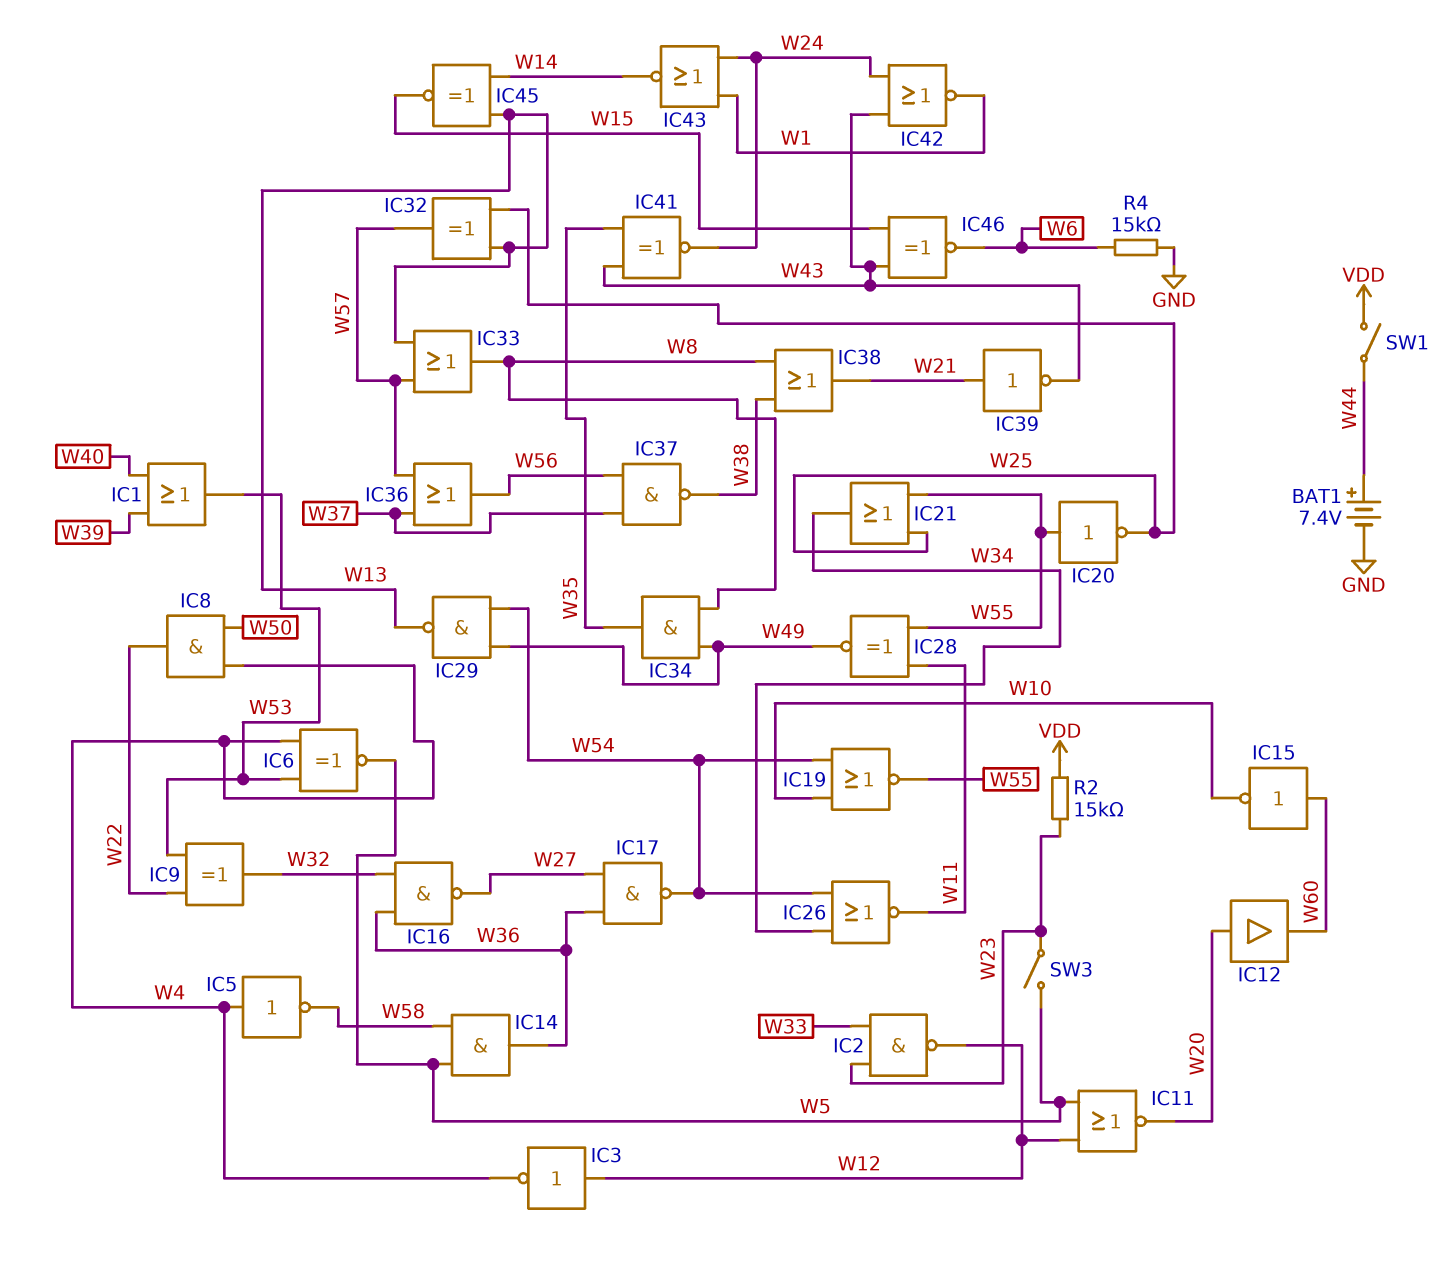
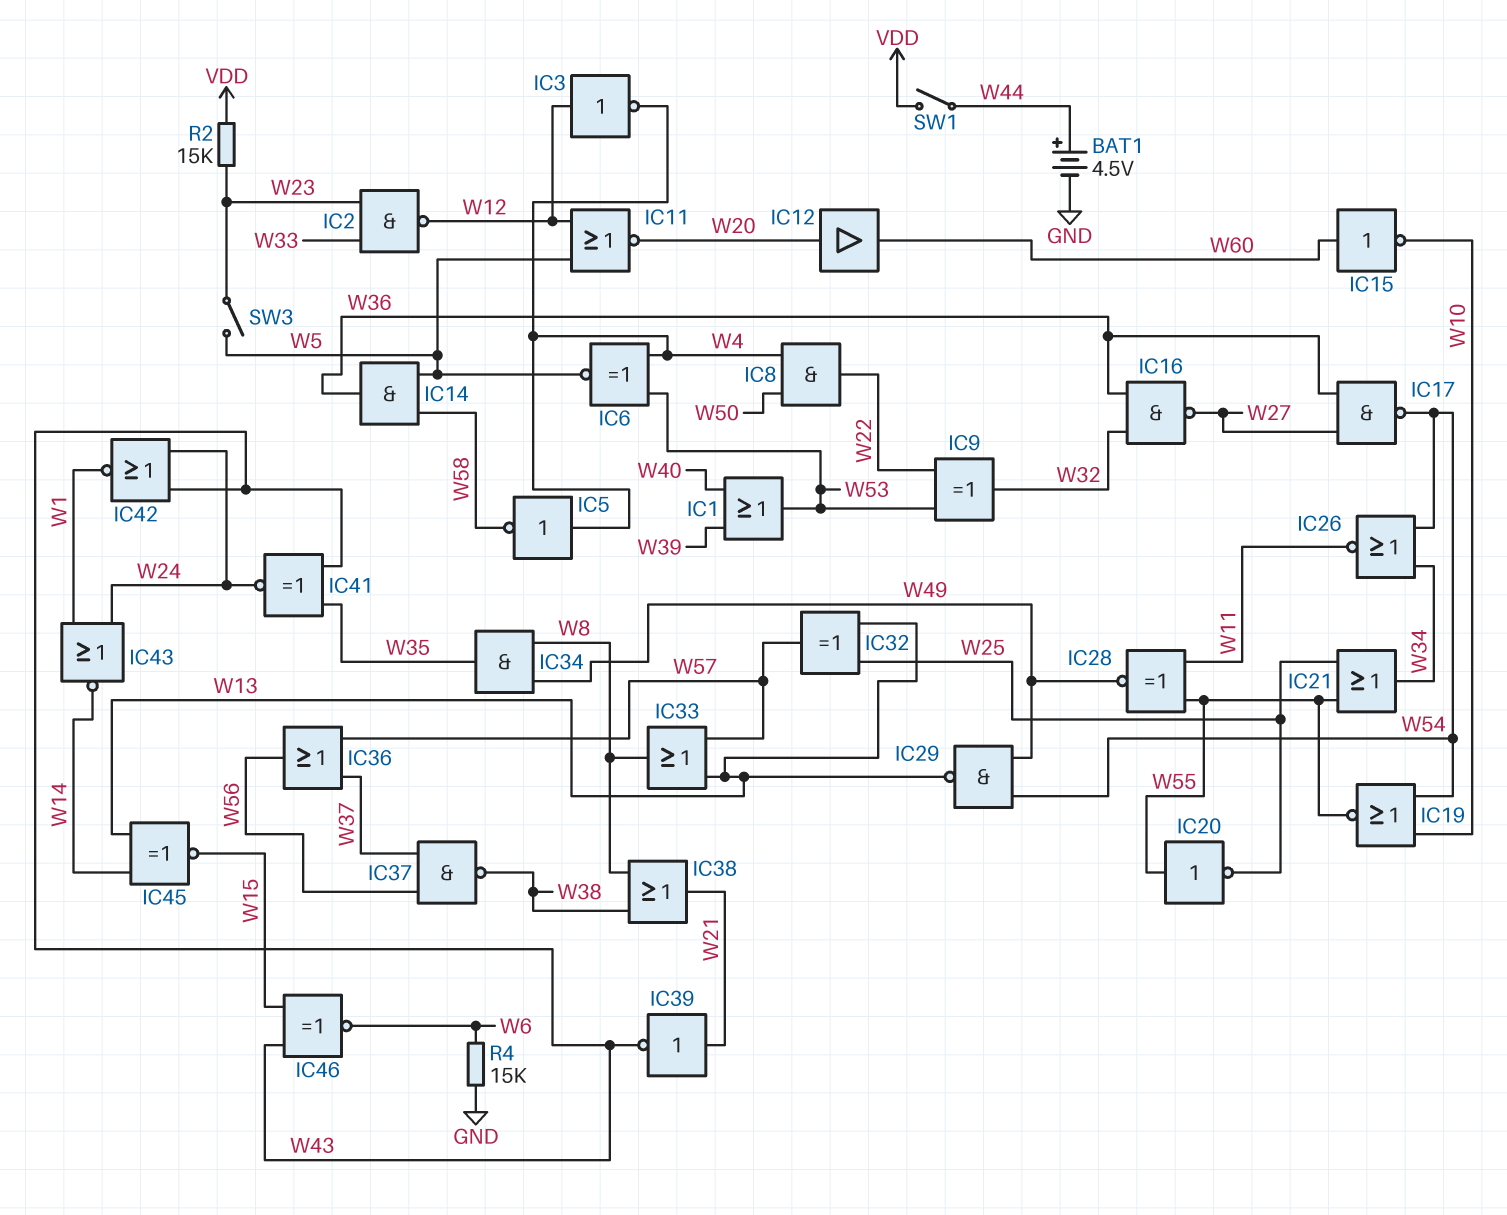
BAT1: 7.4V (plus W44, minus GND) -> 4.5V (plus W44, minus GND)

